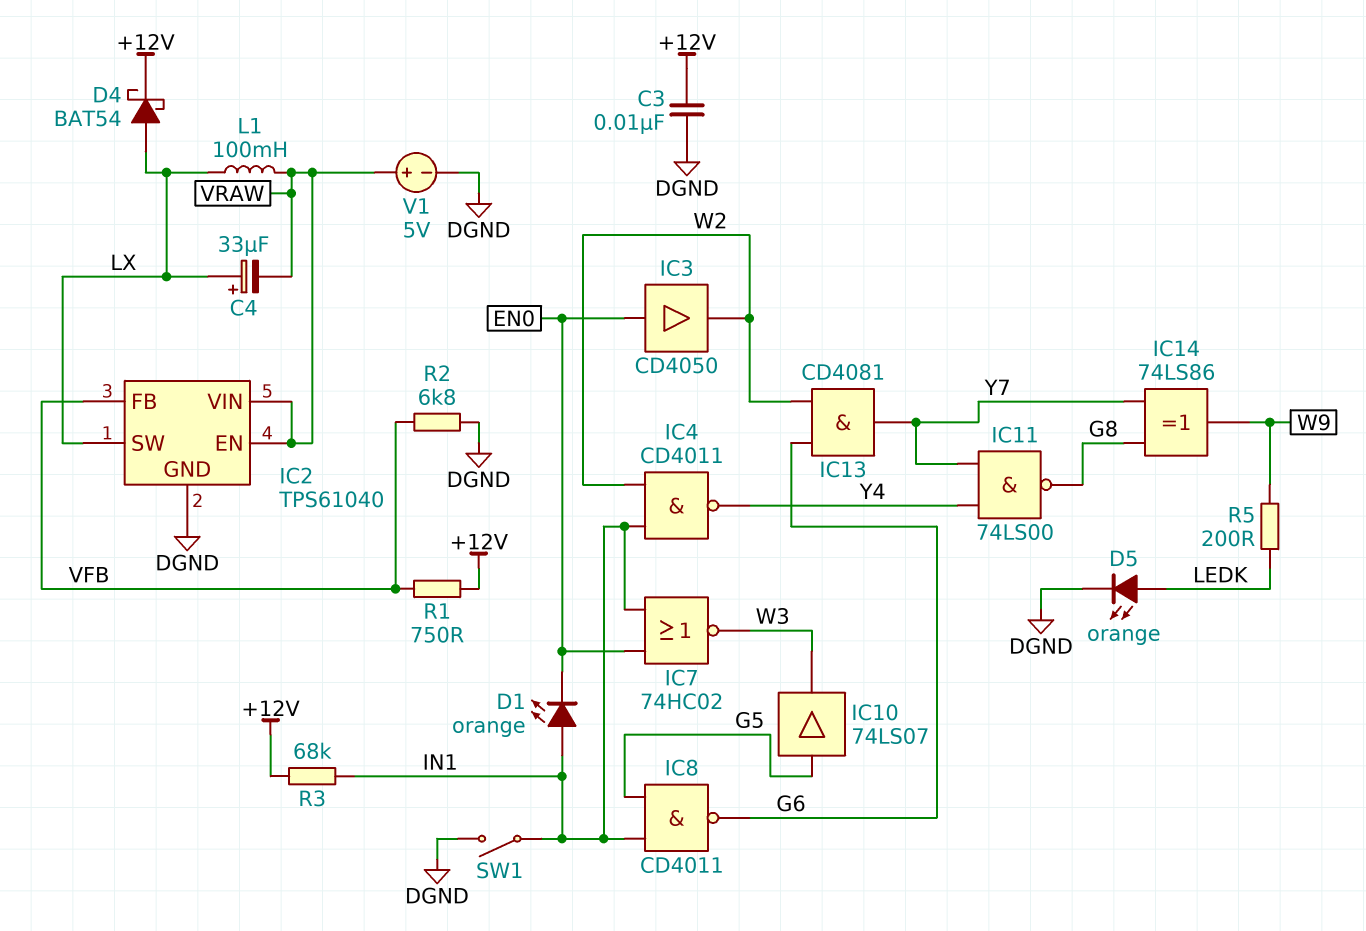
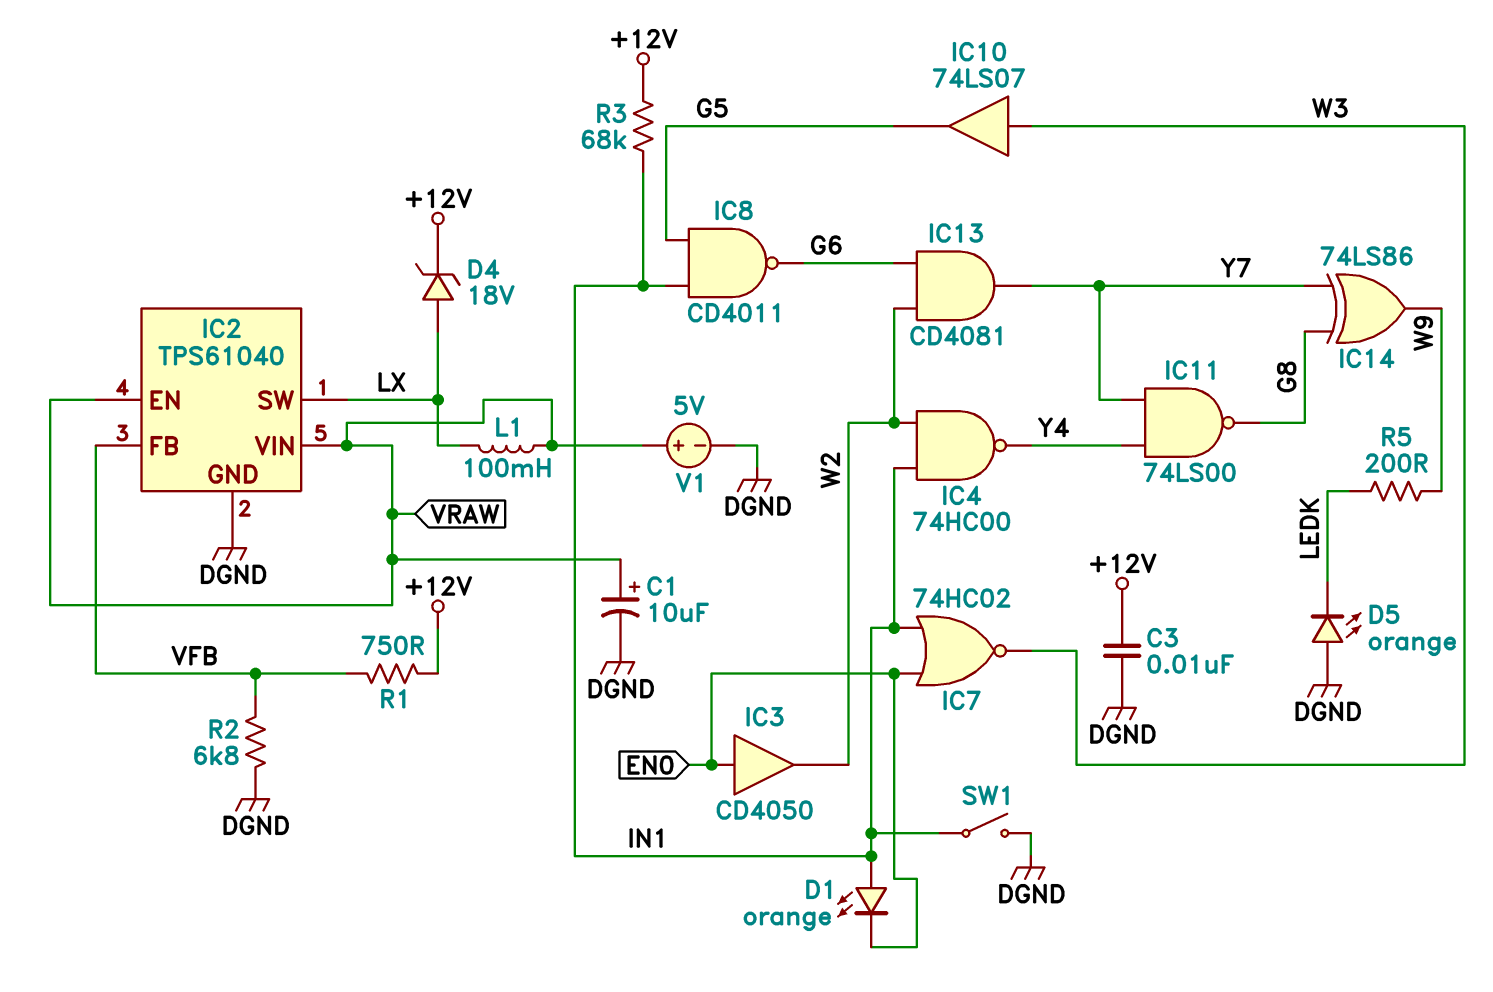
C1: none -> 10uF (plus VRAW, minus DGND)
C4: 33uF (plus LX, minus VRAW) -> none
D4: schottky BAT54 (A LX, K +12V) -> zener 18V (A LX, K +12V)
D5: LED orange (A LEDK, K DGND) -> LED orange (A DGND, K LEDK)
IC4: NAND CD4011 (in IN1, in W2, out Y4) -> NAND 74HC00 (in IN1, in W2, out Y4)
IC10: buffer 74LS07 (in G5, out W3) -> buffer 74LS07 (in W3, out G5)

